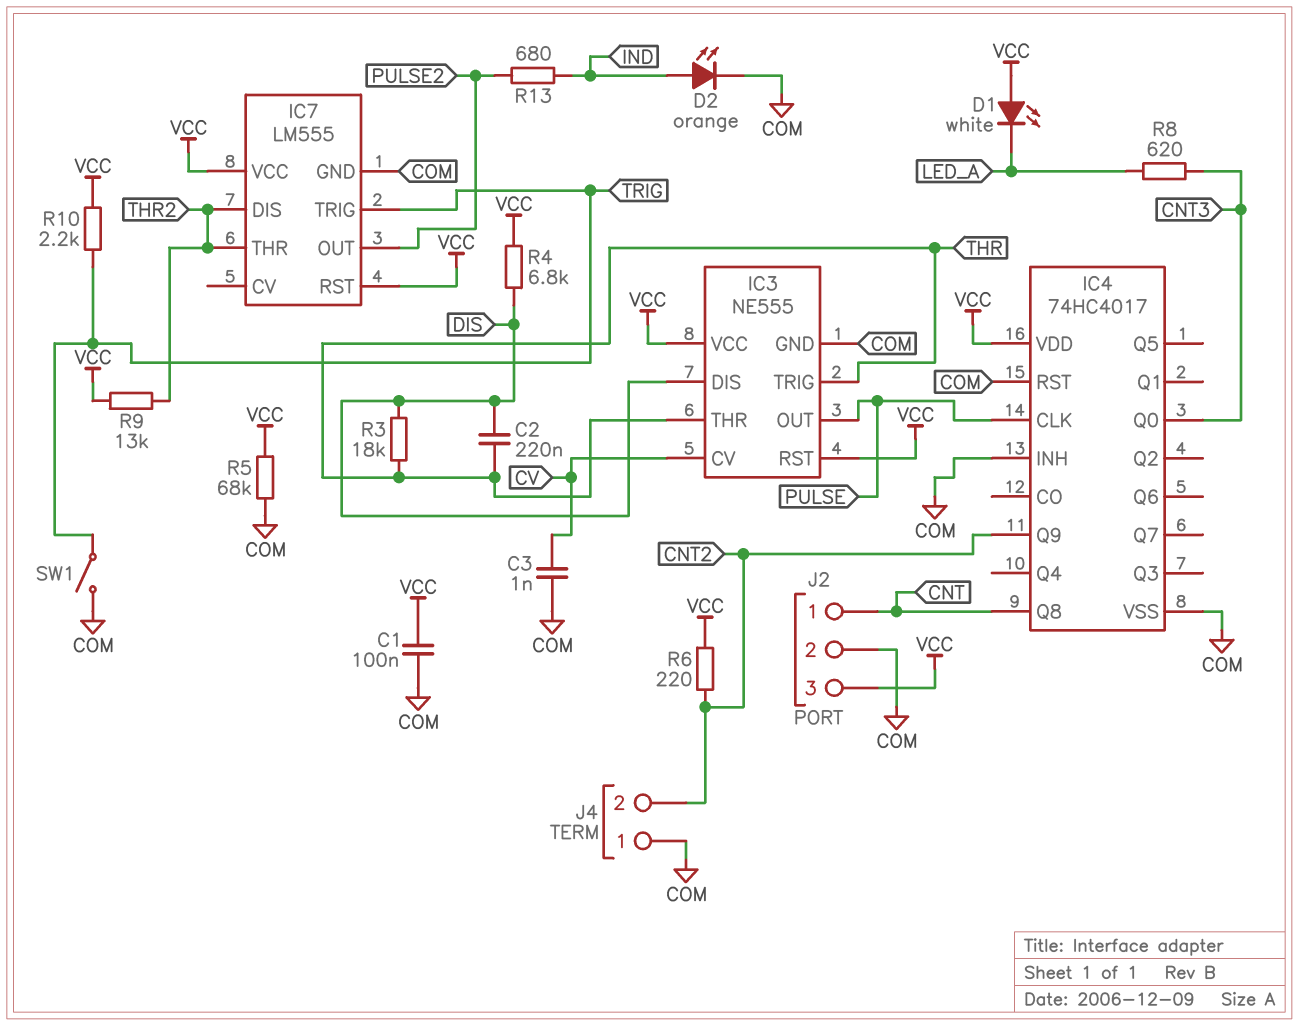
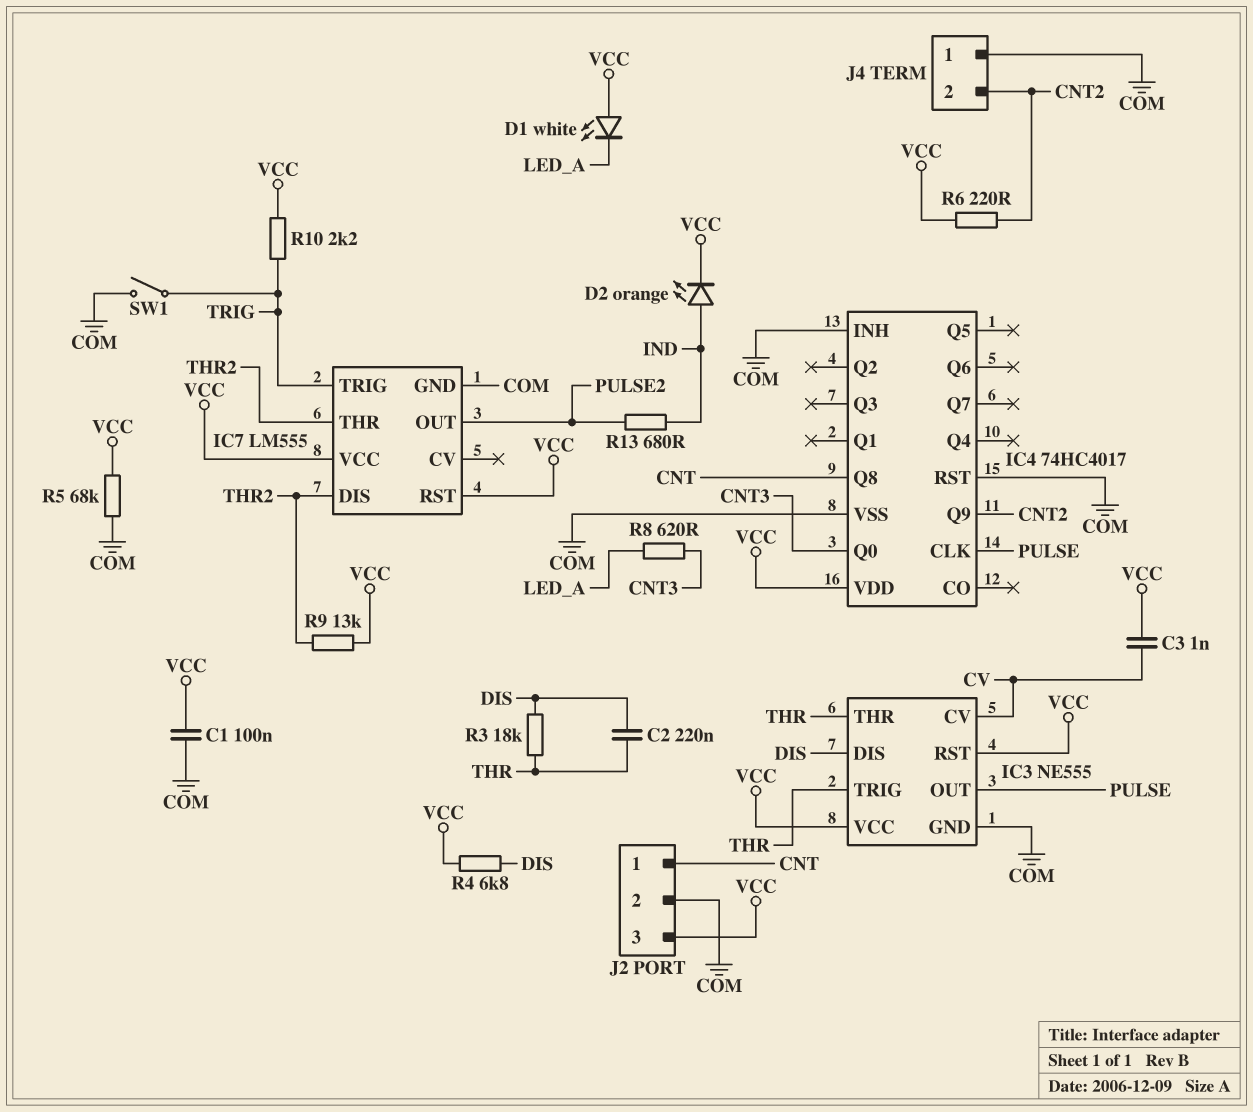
C3: 1nF (COM, CV) -> 1nF (CV, VCC)
D2: LED orange (A IND, K COM) -> LED orange (A IND, K VCC)

